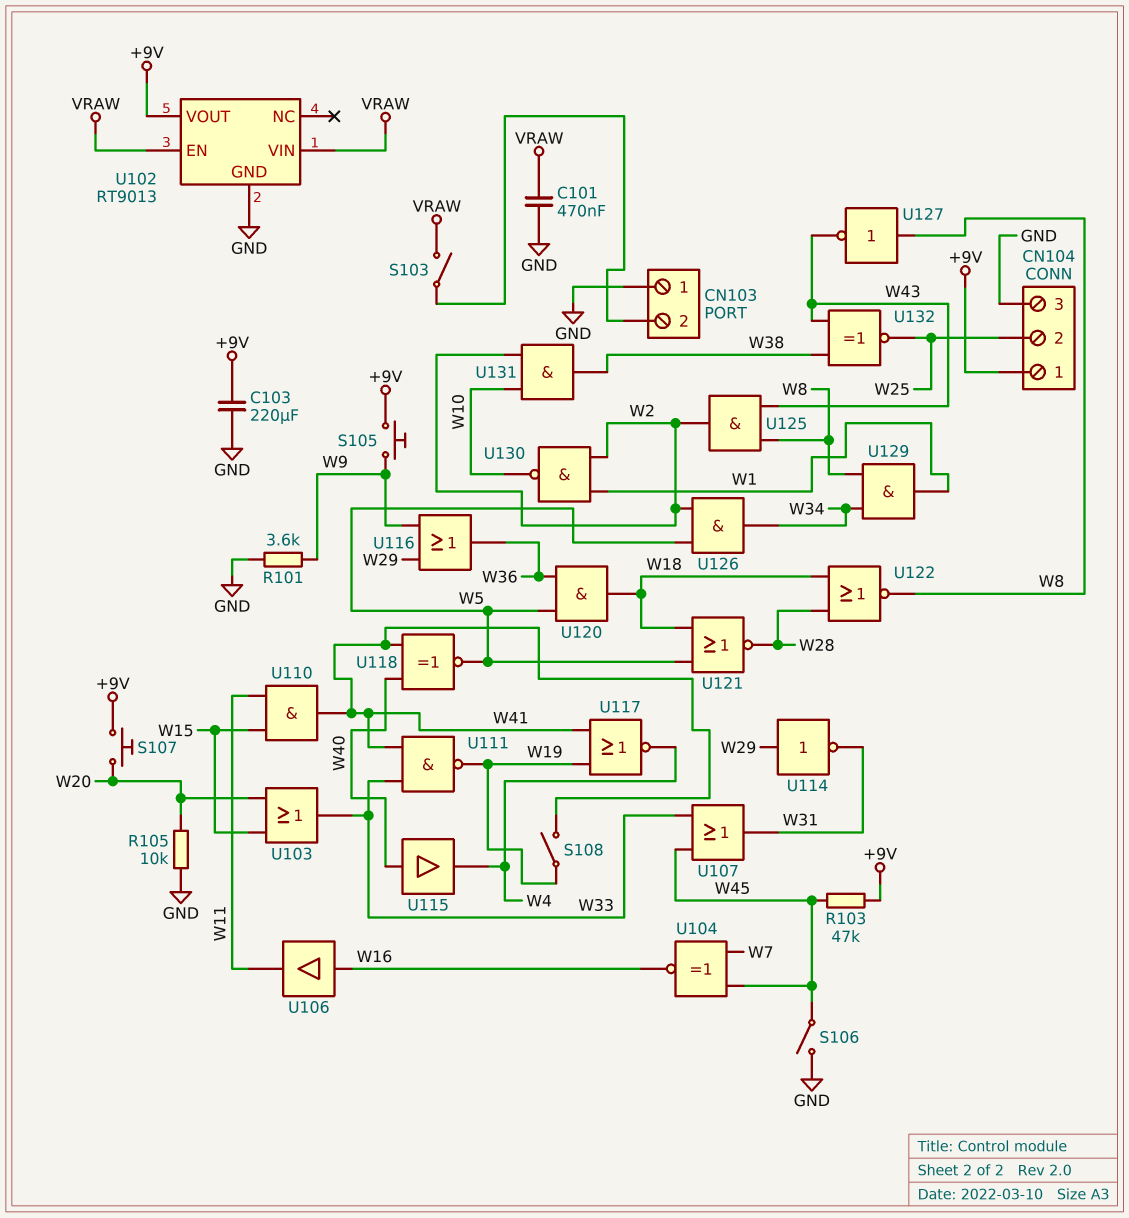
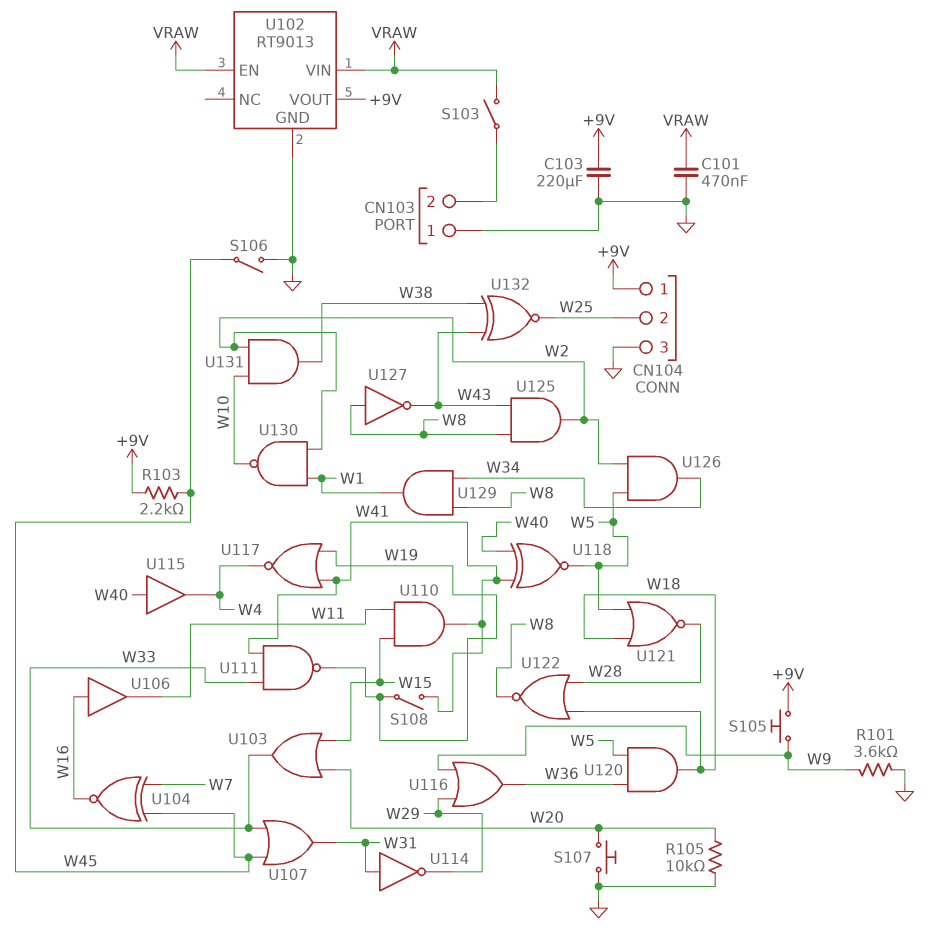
R103: 47k (+9V, W45) -> 2.2k (+9V, W45)
S107: button (+9V, W20) -> button (GND, W20)
U114: NOT (in W29, out W31) -> NOT (in W31, out W29)

